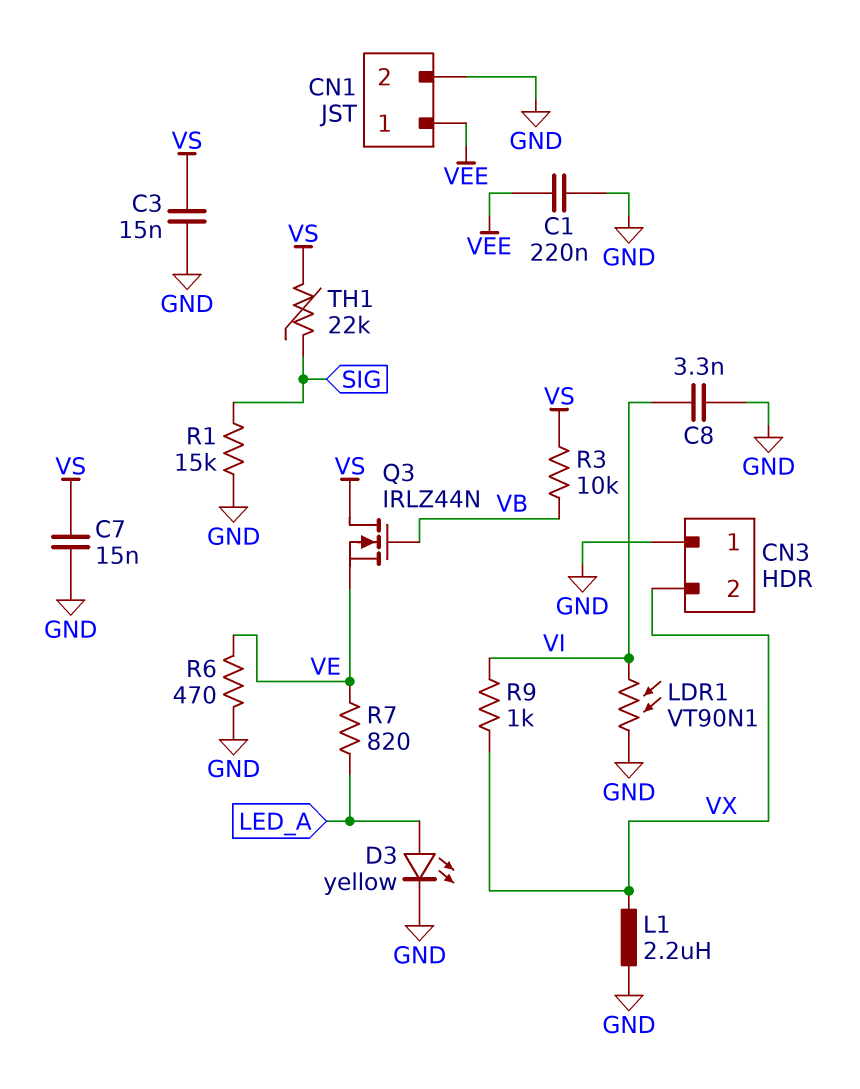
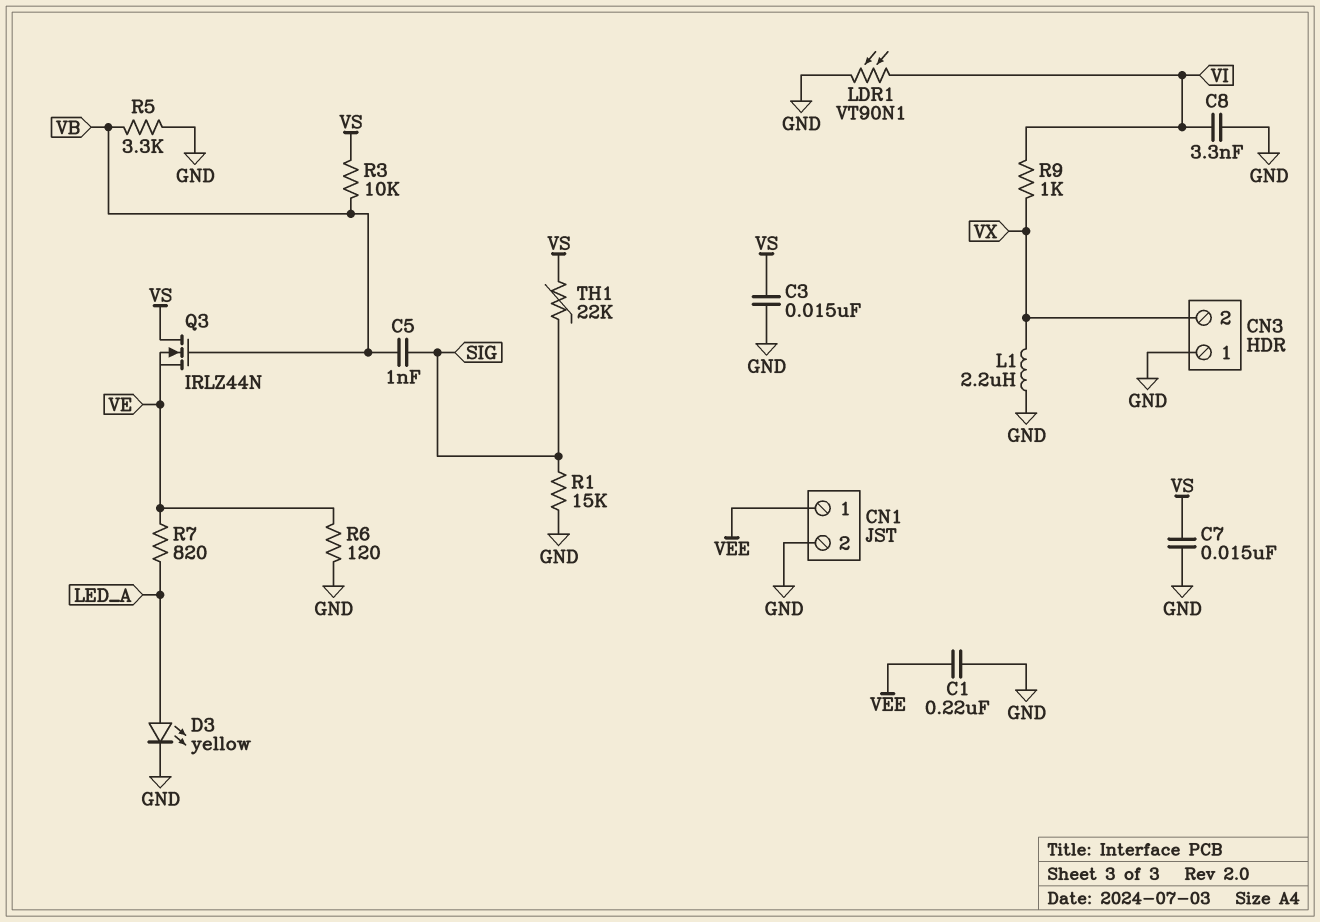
C5: none -> 1nF (SIG, VB)
R5: none -> 3.3k (GND, VB)
R6: 470 (GND, VE) -> 120 (GND, VE)

